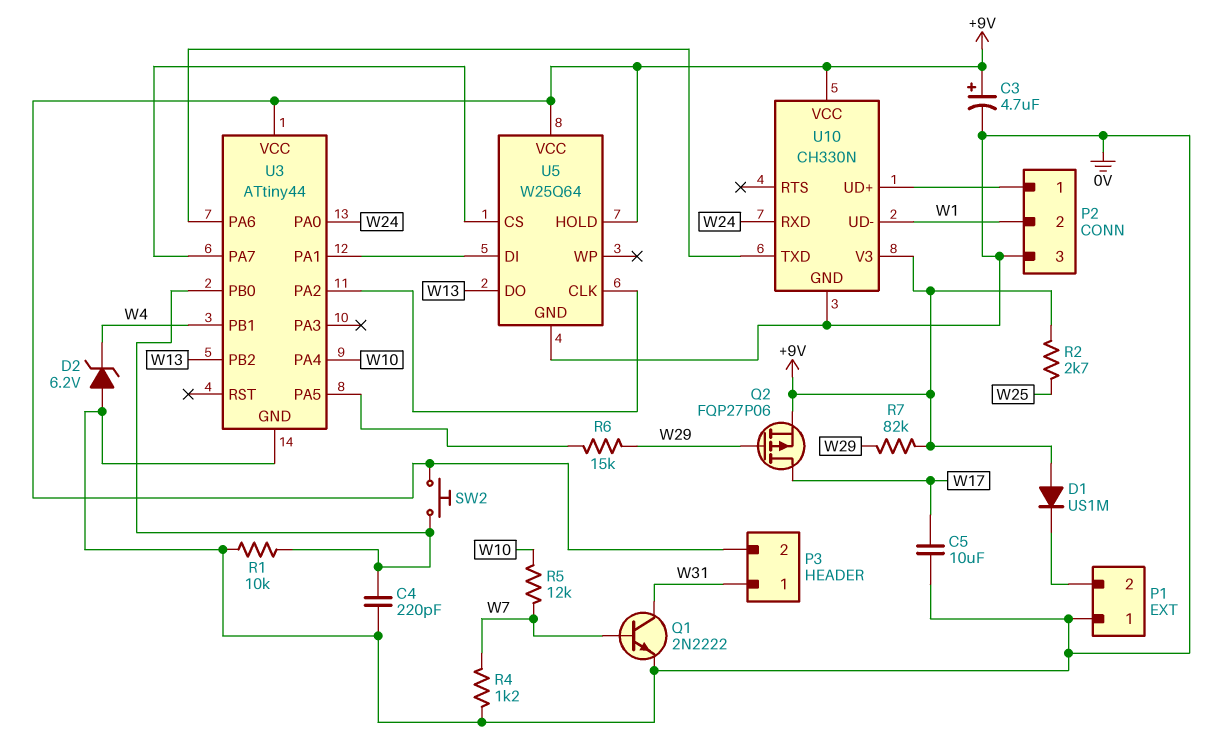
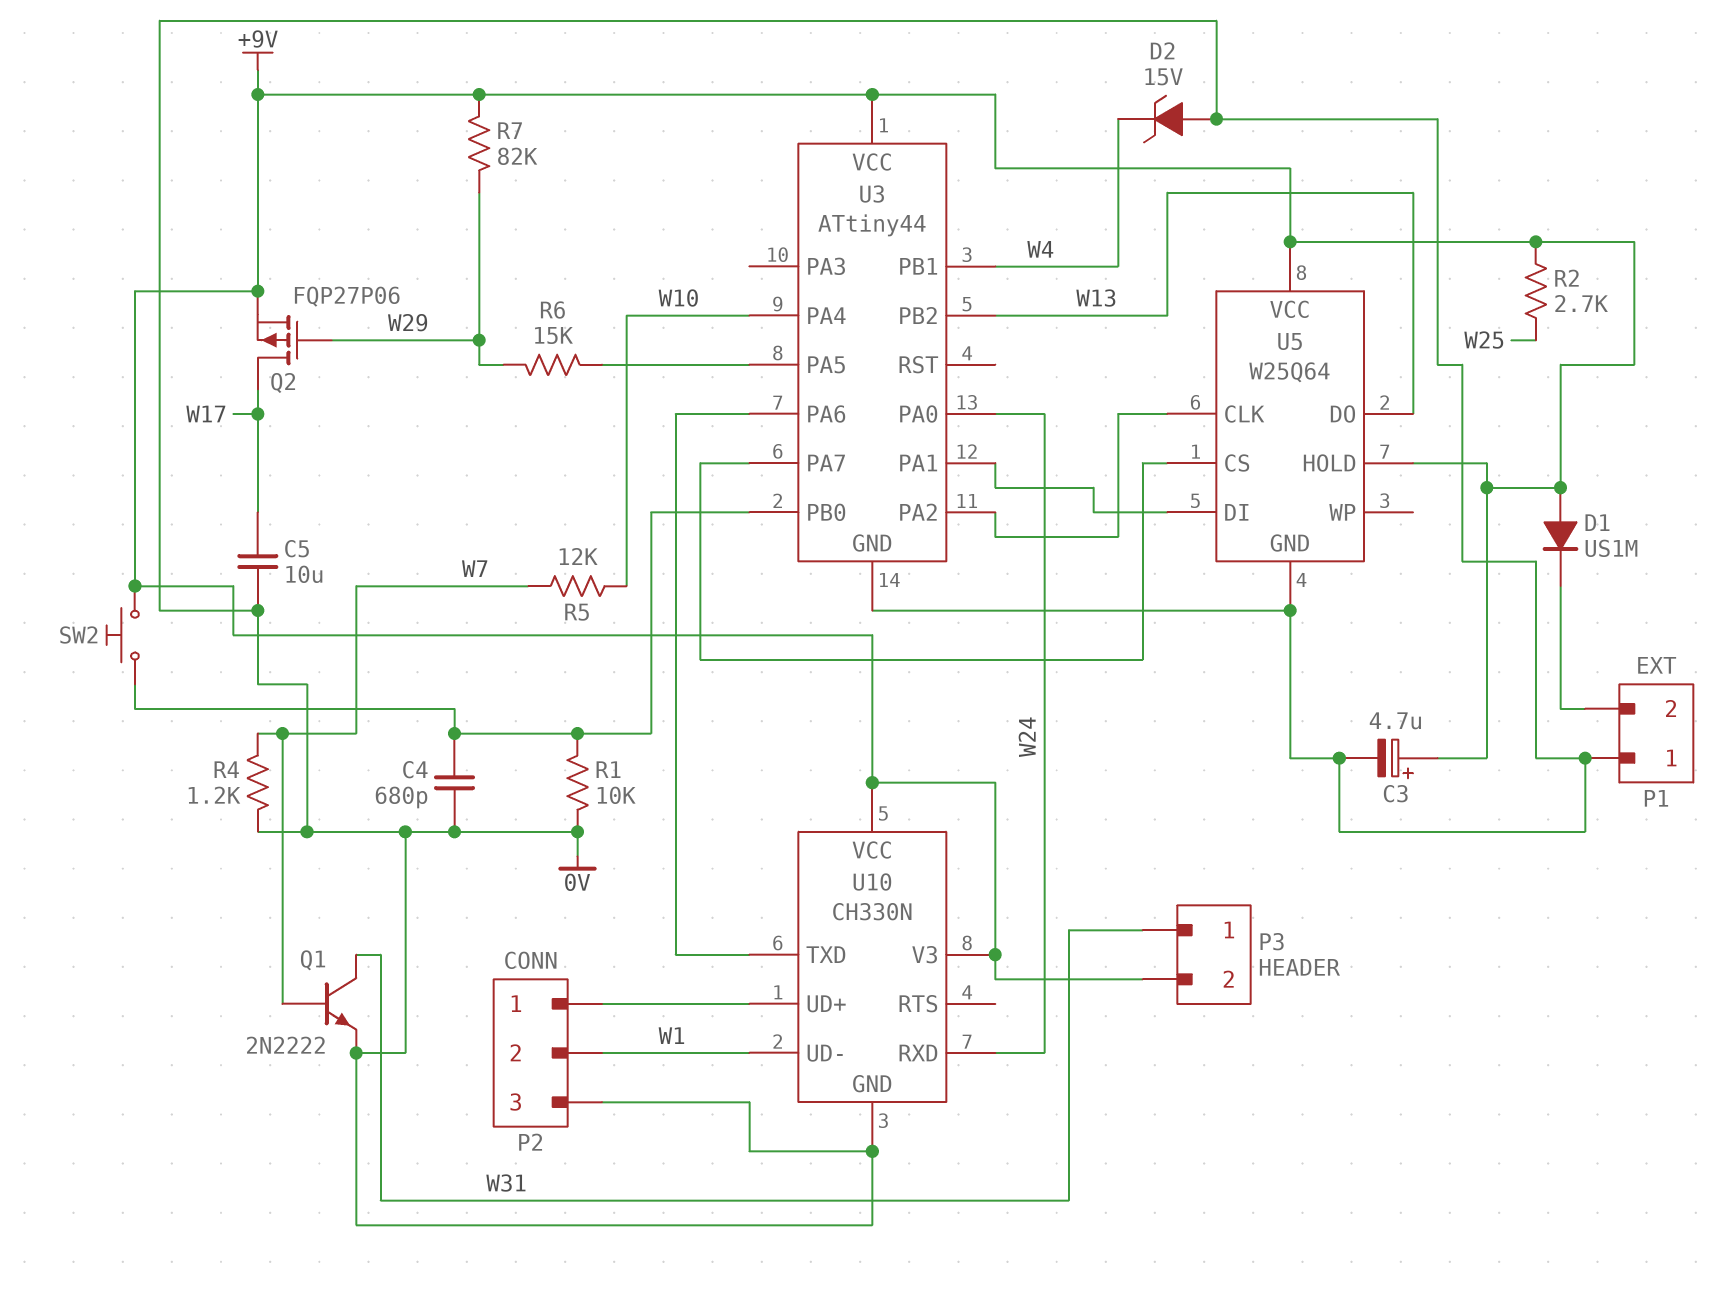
C4: 220pF (0V, U3/PB0) -> 680pF (0V, U3/PB0)
D2: zener 6.2V (A 0V, K W4) -> zener 15V (A 0V, K W4)

